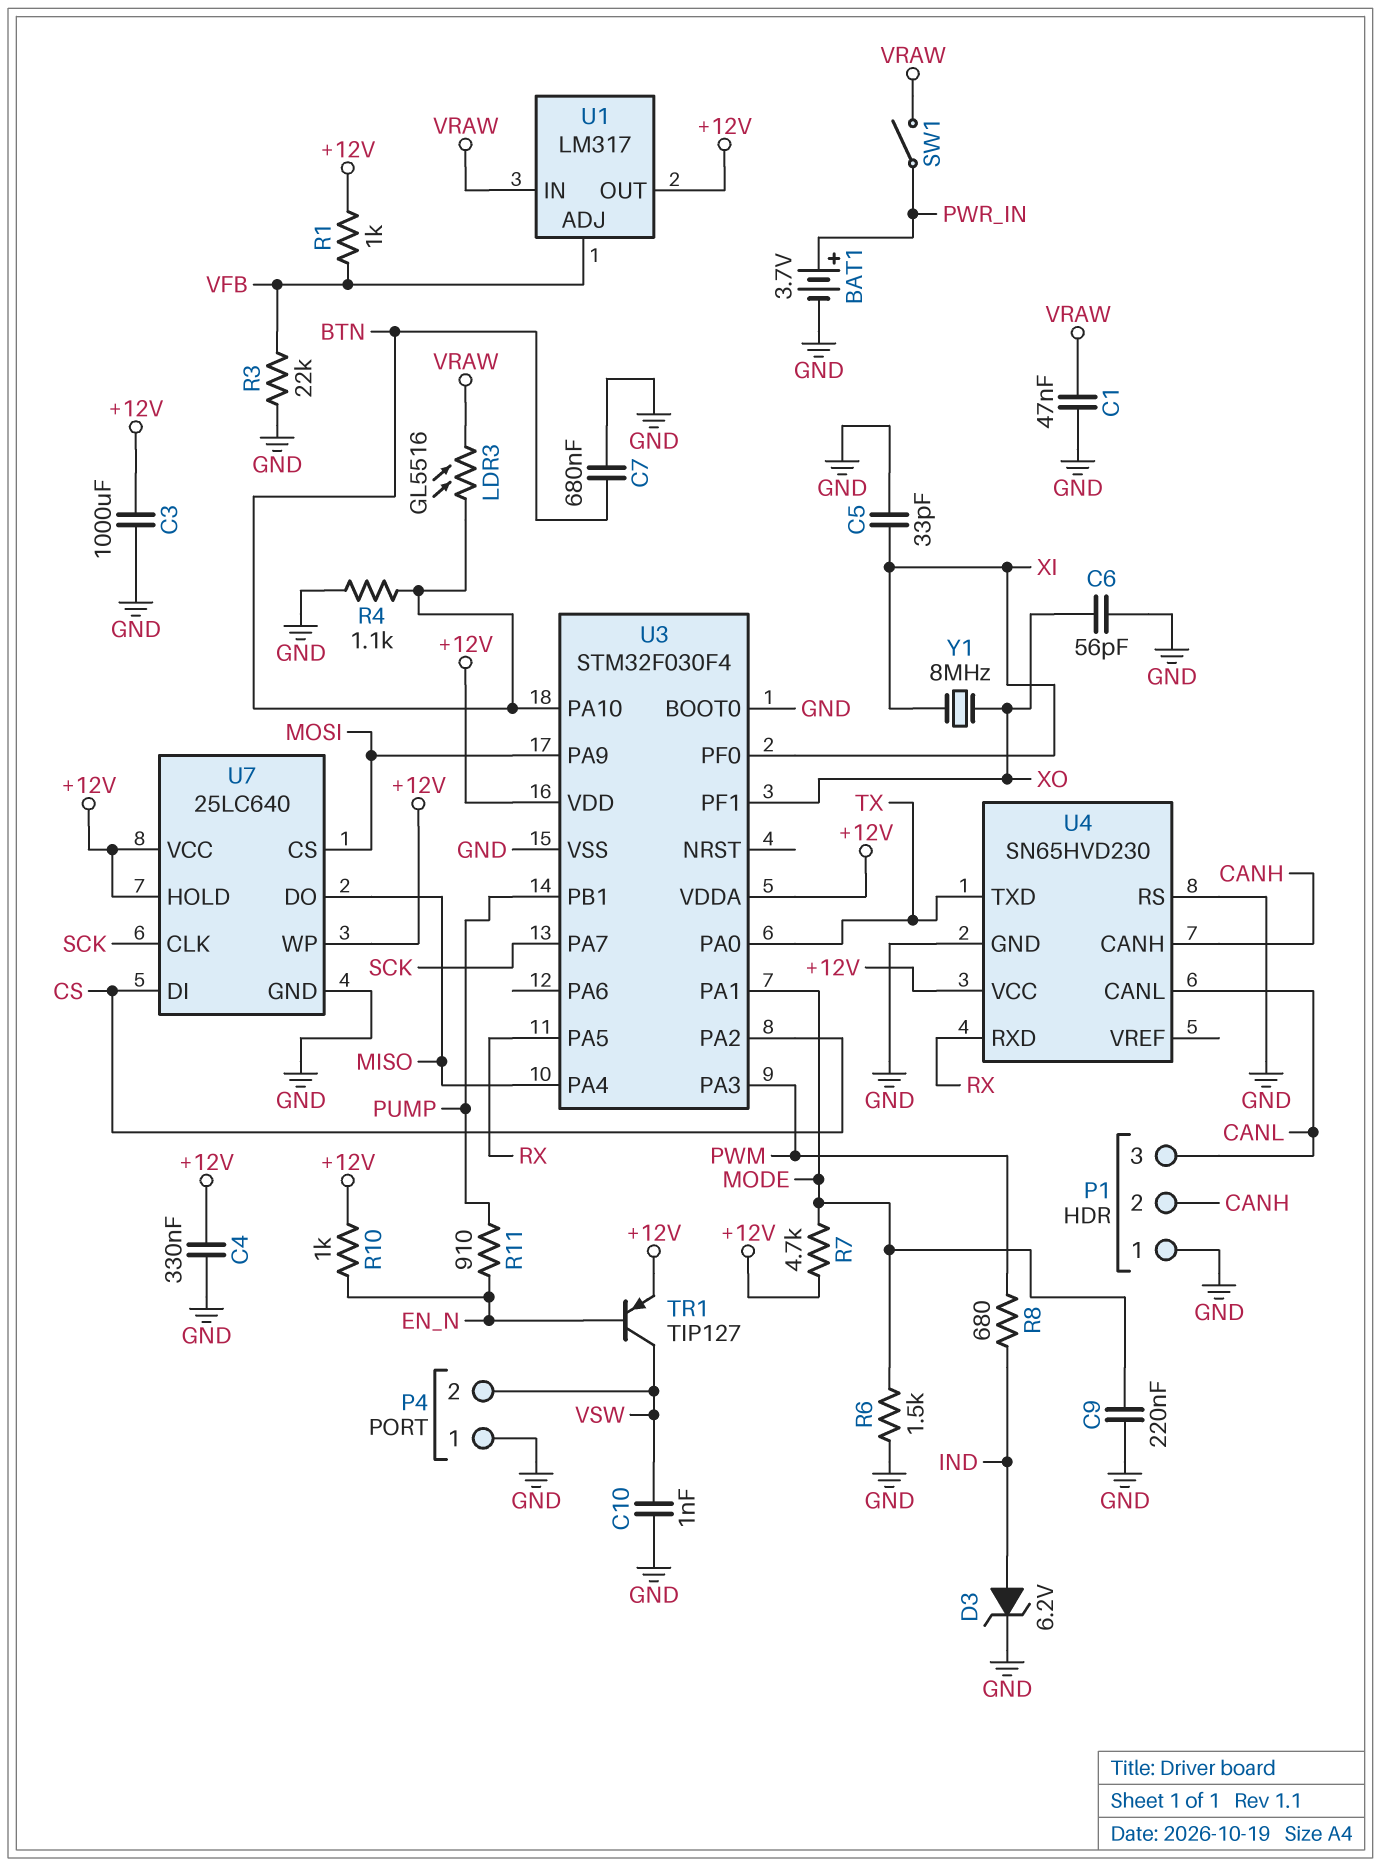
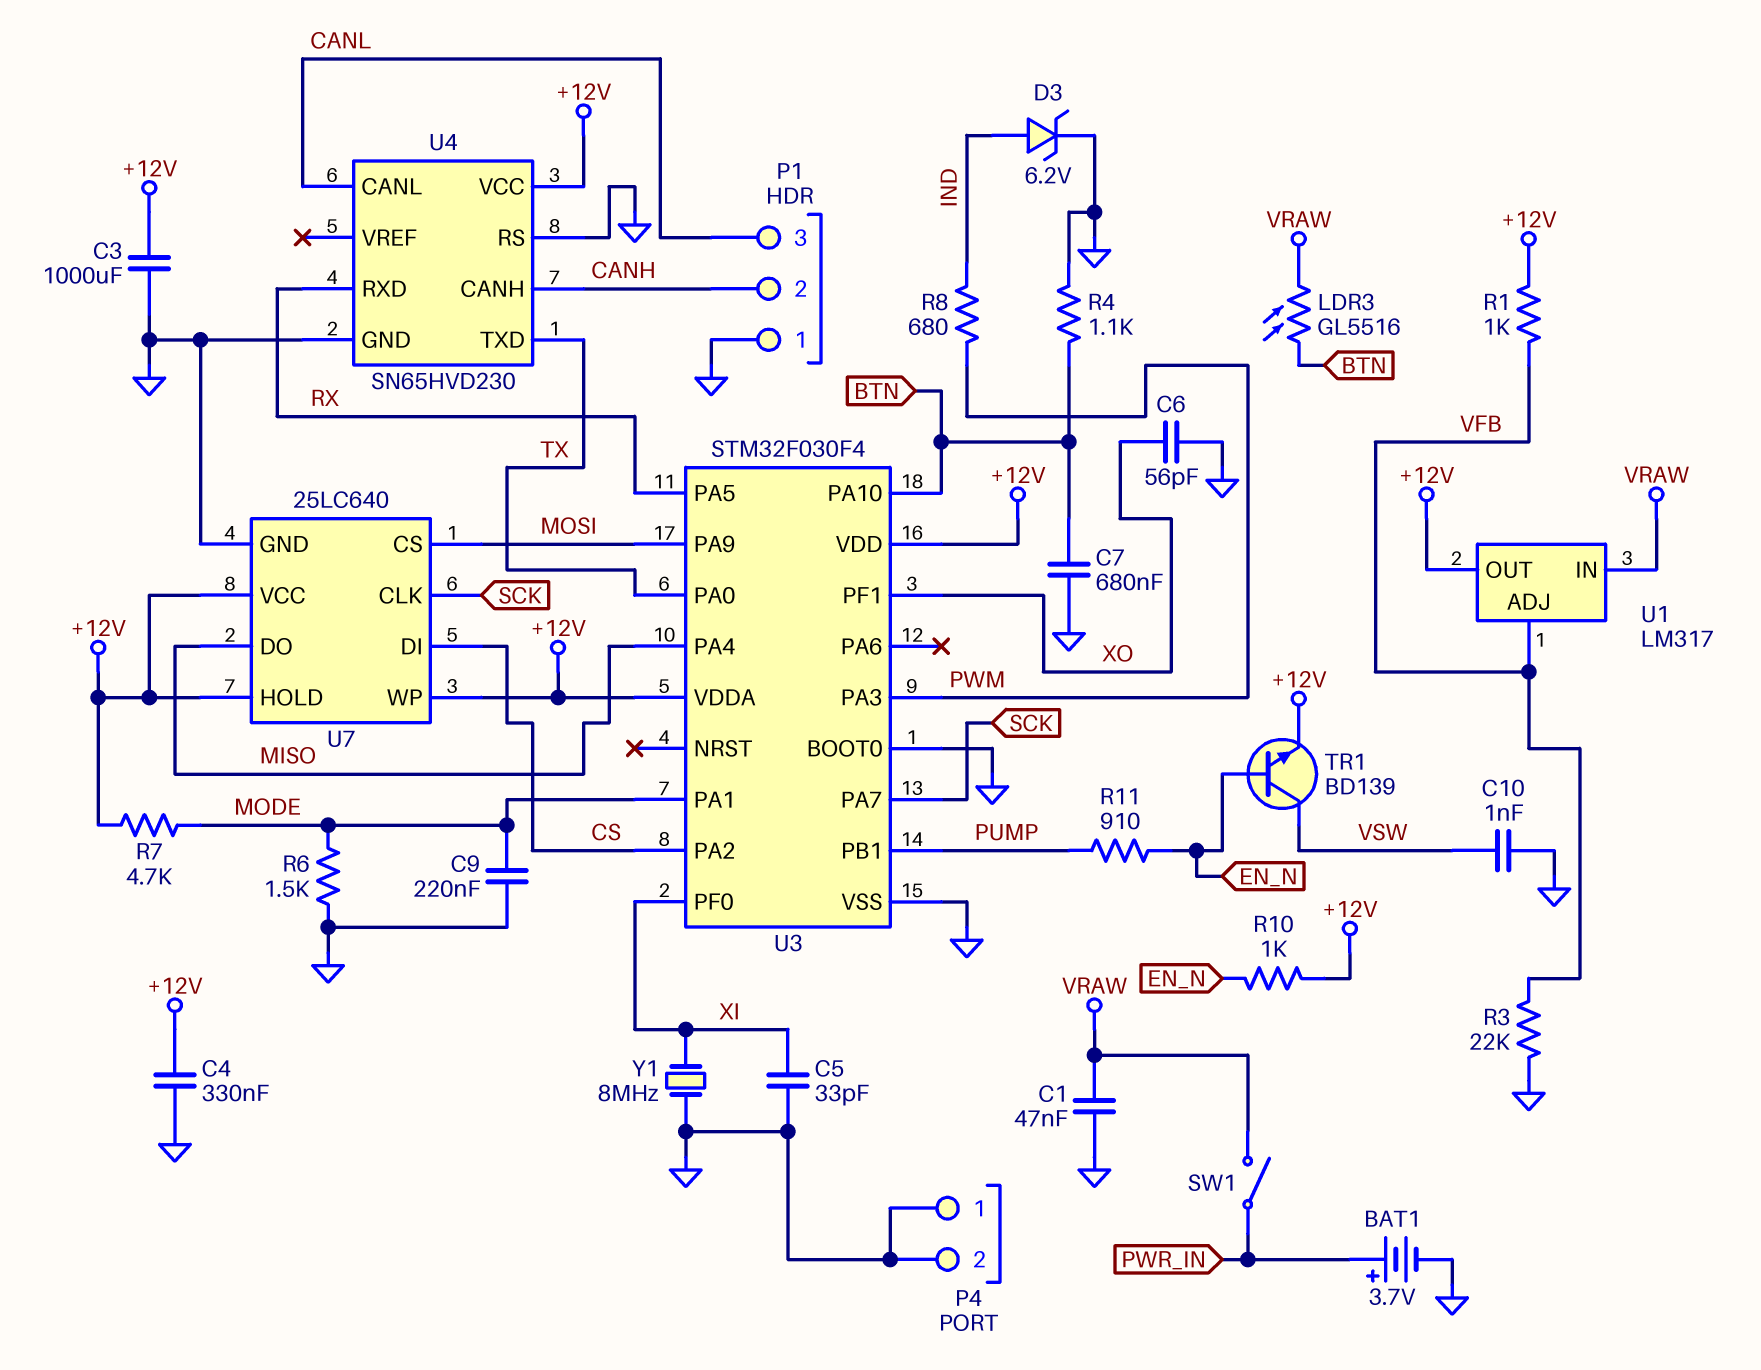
P4 pin 2: VSW -> GND
TR1: PNP TIP127 (B EN_N, C VSW, E +12V) -> NPN BD139 (B EN_N, C VSW, E +12V)
Y1: 8MHz (XI, XO) -> 8MHz (GND, XI)

